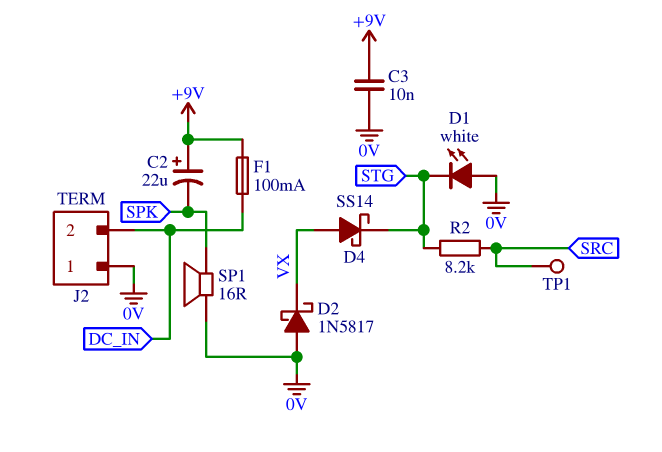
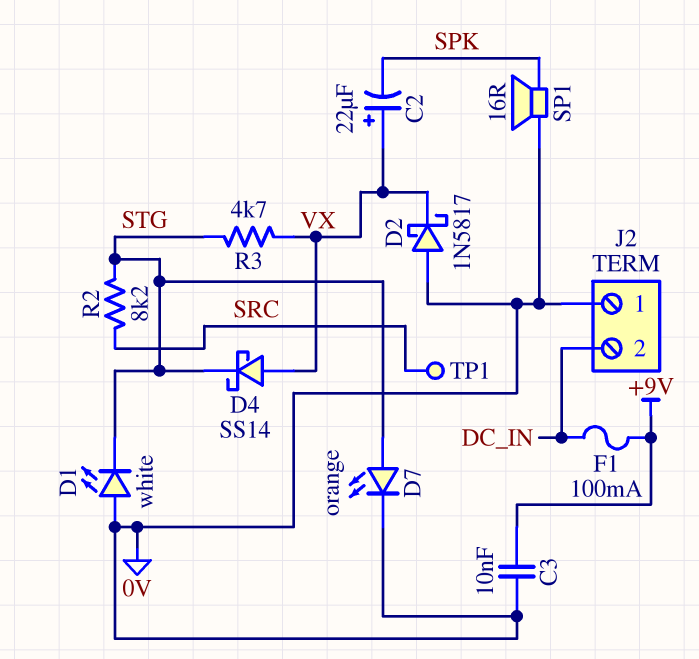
C2: 22uF (plus +9V, minus SPK) -> 22uF (plus VX, minus SPK)
D7: none -> LED orange (A STG, K 0V)
R3: none -> 4.7k (STG, VX)

